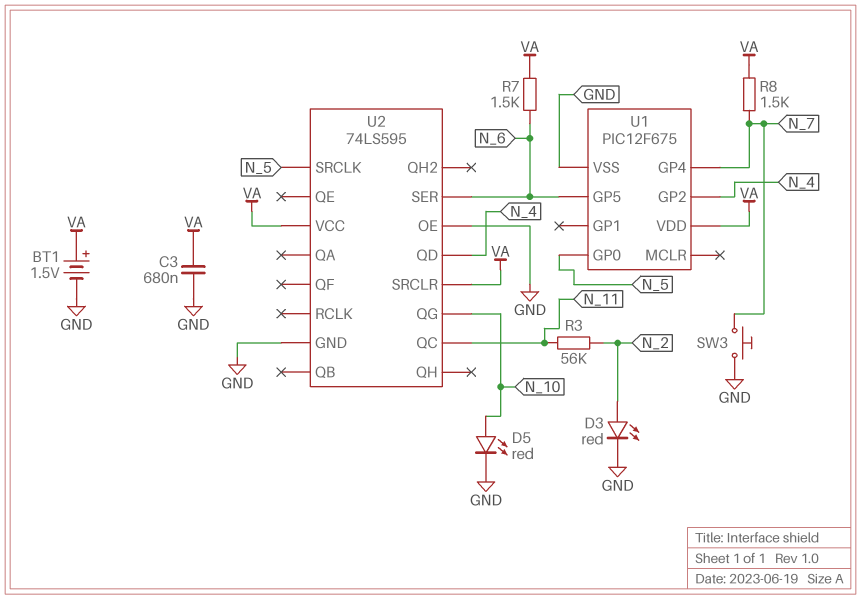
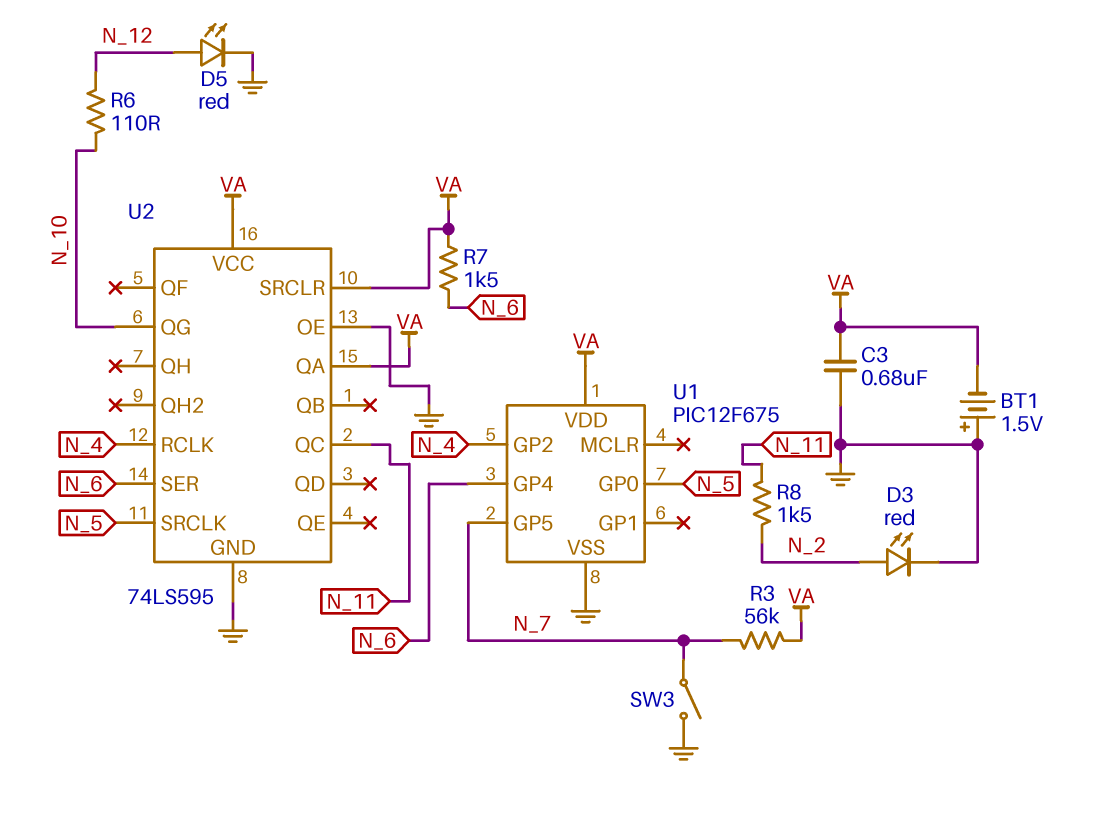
BT1: 1.5V (plus VA, minus GND) -> 1.5V (plus GND, minus VA)
D5: LED red (A N_10, K GND) -> LED red (A N_12, K GND)
R3: 56k (N_2, N_11) -> 56k (N_7, VA)
R6: none -> 110 (N_10, N_12)
R8: 1.5k (N_7, VA) -> 1.5k (N_2, N_11)
SW3: button (GND, N_7) -> switch (GND, N_7)
U1 pin GP4: N_7 -> N_6
U1 pin GP5: N_6 -> N_7
U2 pin QA: none -> VA
U2 pin QD: N_4 -> none
U2 pin RCLK: none -> N_4

